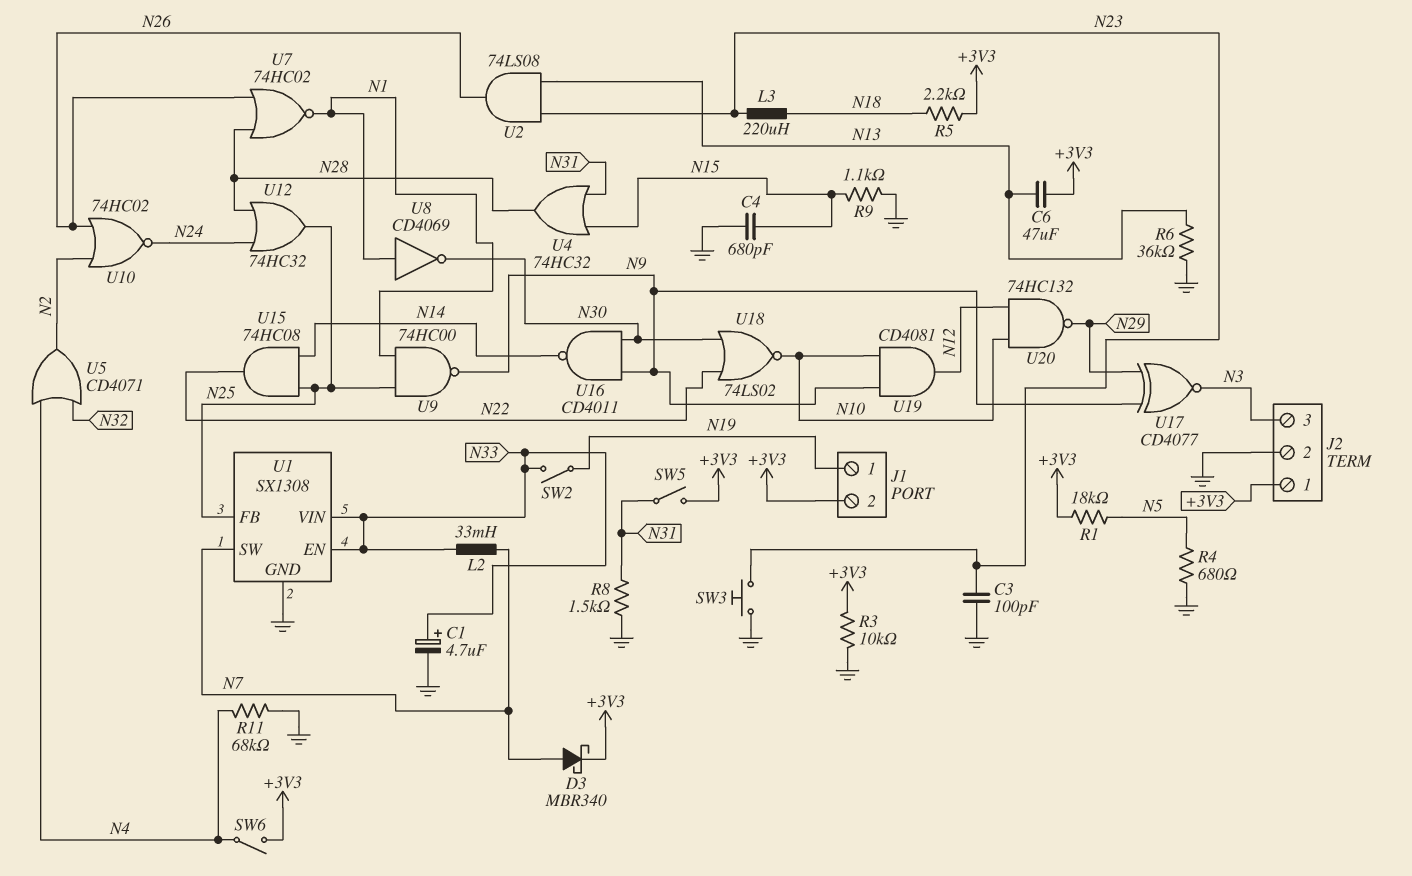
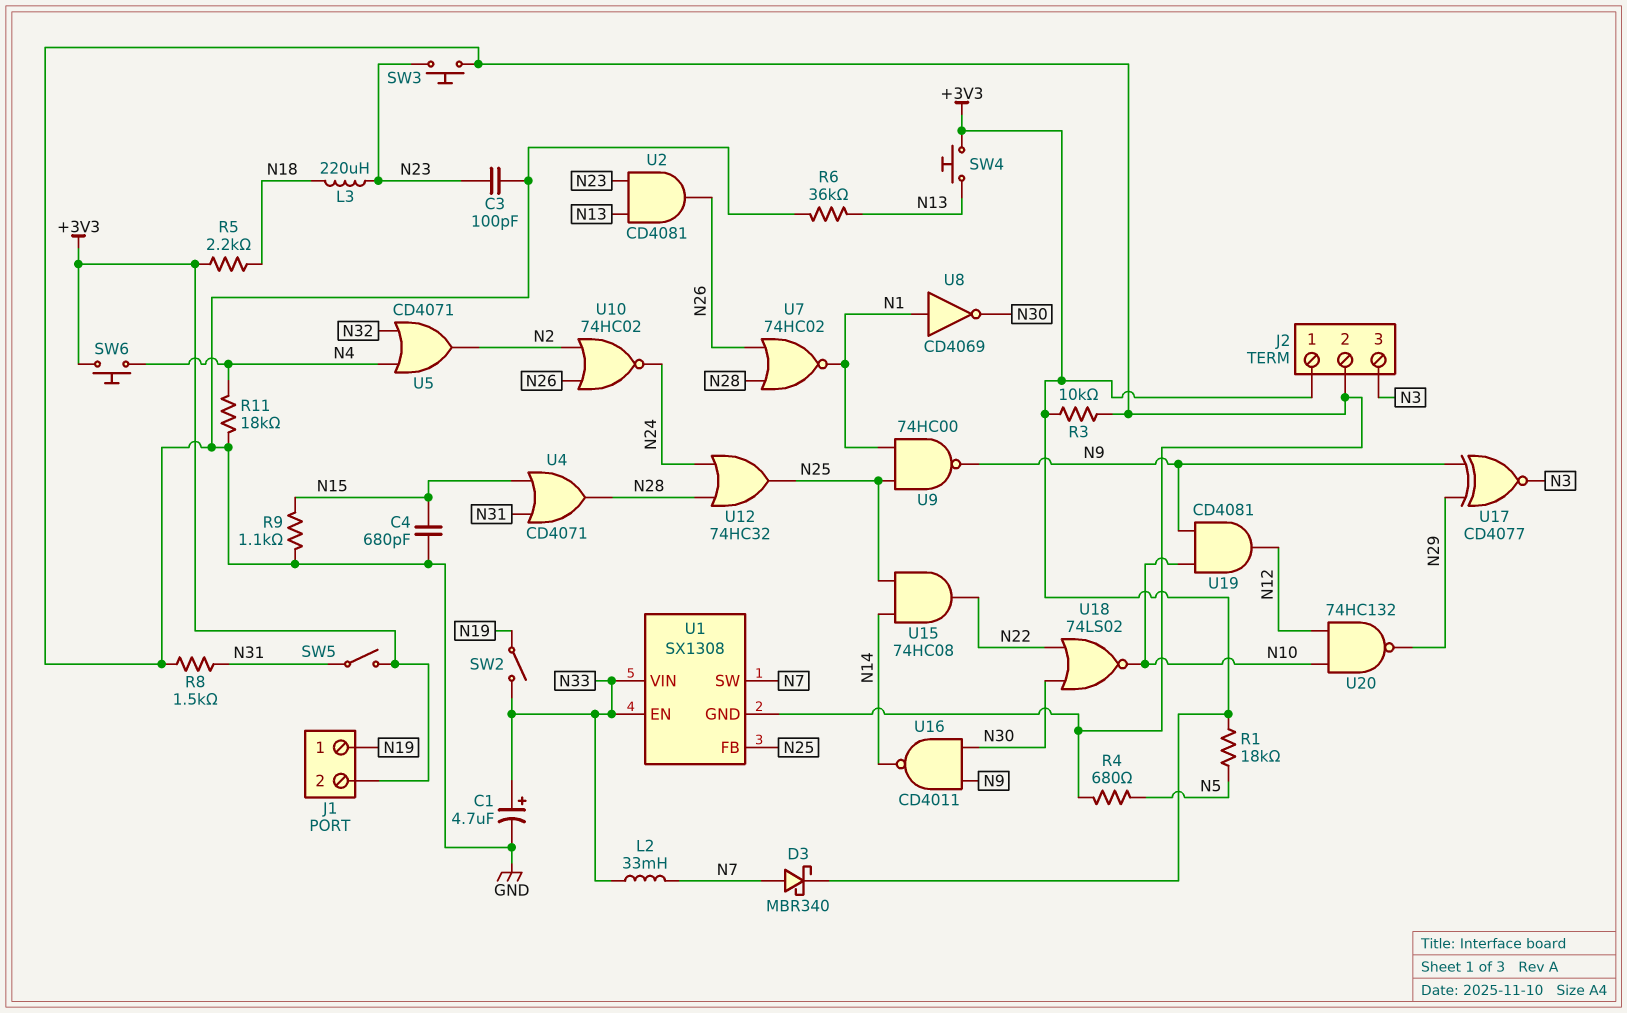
C6: 47uF (+3V3, N13) -> none
R11: 68k (GND, N4) -> 18k (GND, N4)
SW4: none -> button (+3V3, N13)
SW6: switch (+3V3, N4) -> button (+3V3, N4)
U2: AND 74LS08 (in N13, in N23, out N26) -> AND CD4081 (in N13, in N23, out N26)
U4: OR 74HC32 (in N15, in N31, out N28) -> OR CD4071 (in N15, in N31, out N28)

